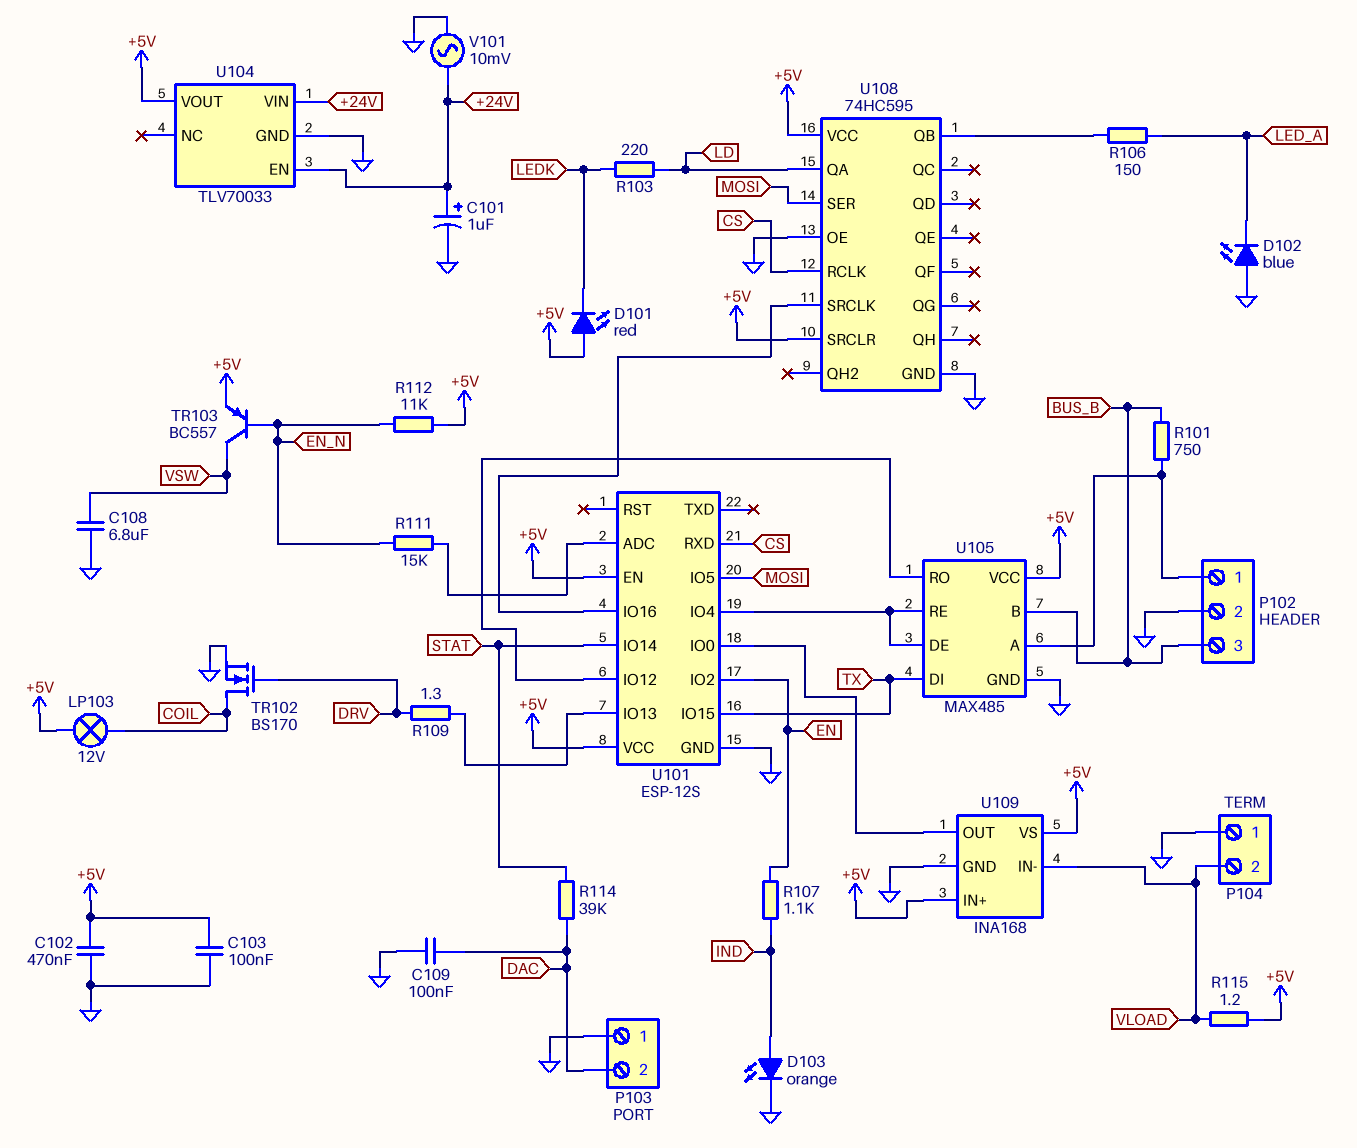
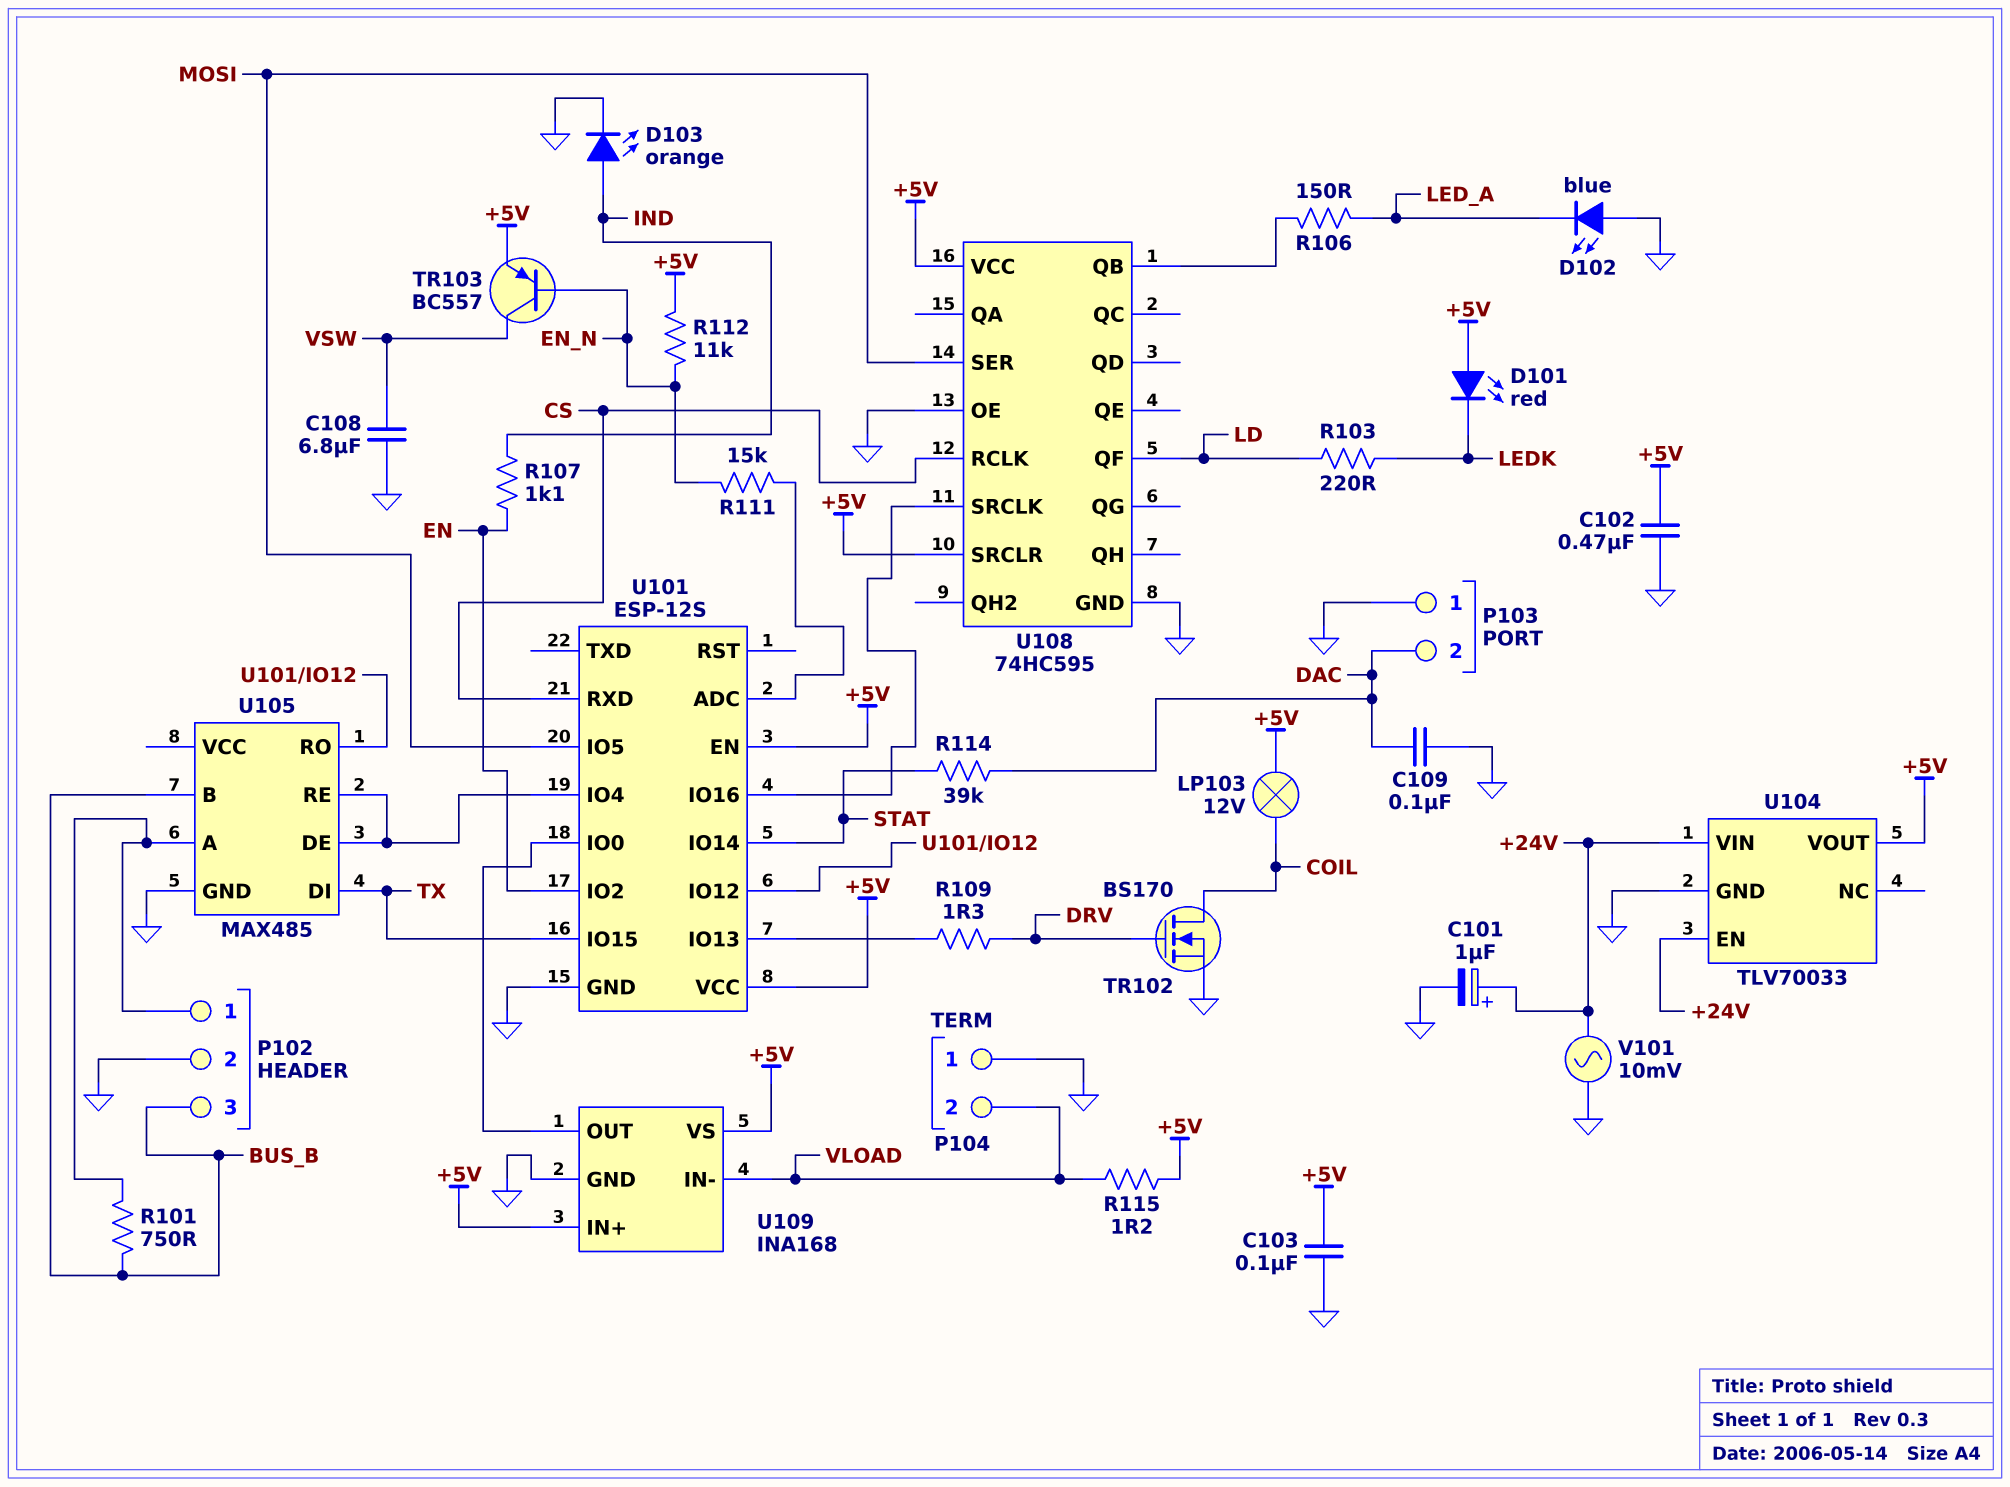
U105 pin VCC: +5V -> none
U108 pin QA: LD -> none
U108 pin QF: none -> LD

